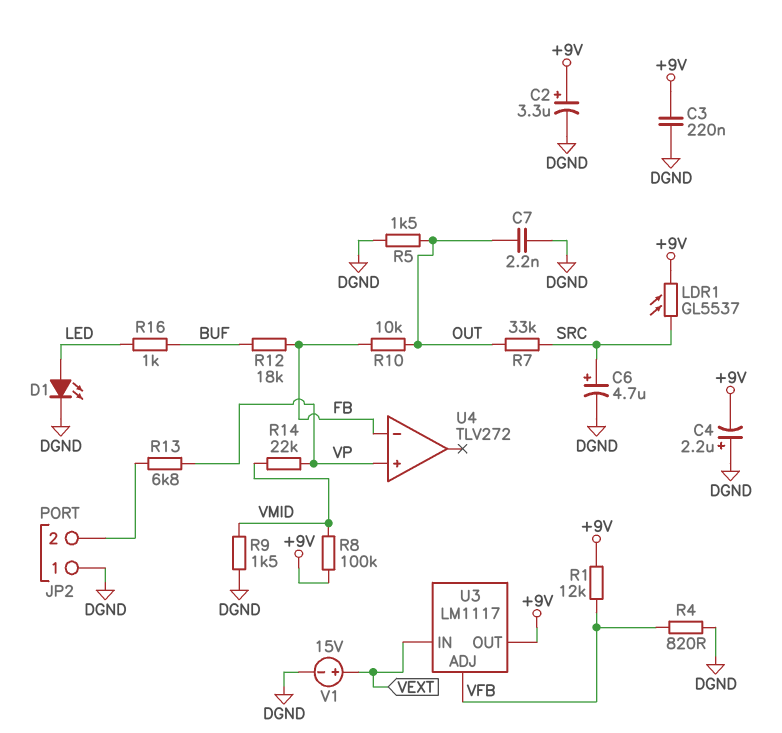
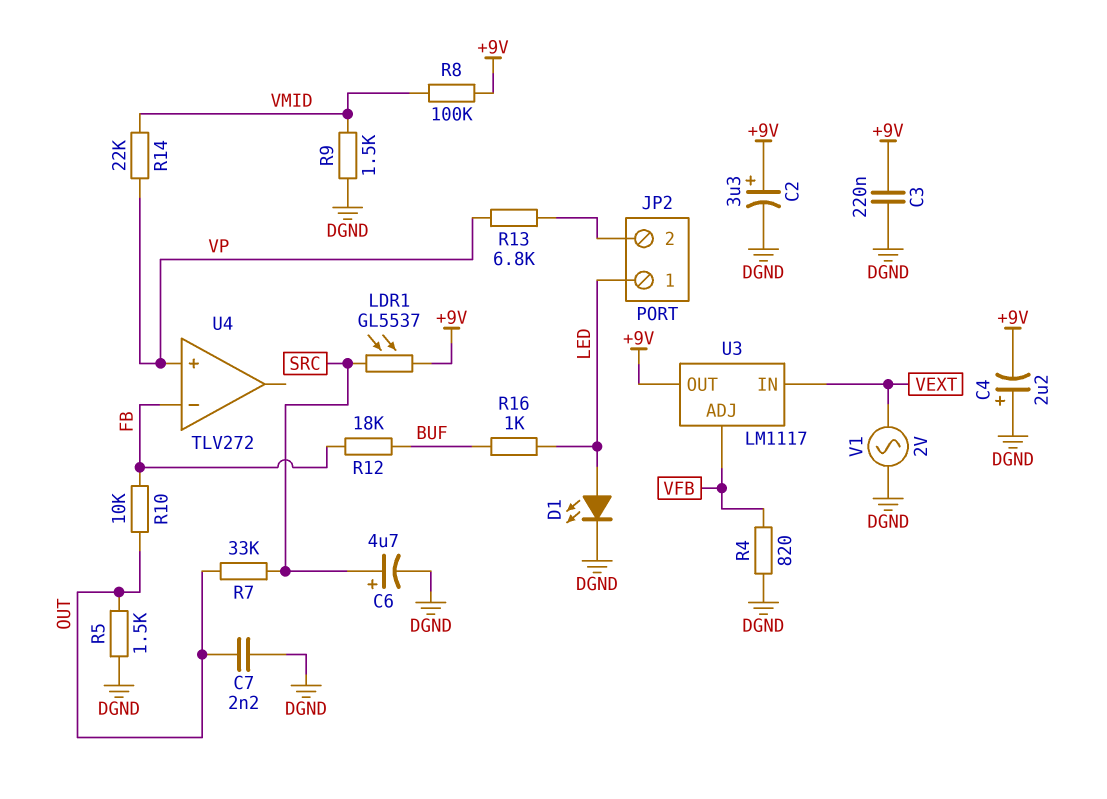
JP2 pin 1: DGND -> LED
R1: 12k (+9V, VFB) -> none
V1: 15V (plus VEXT, minus DGND) -> AC 2V (DGND, VEXT)

